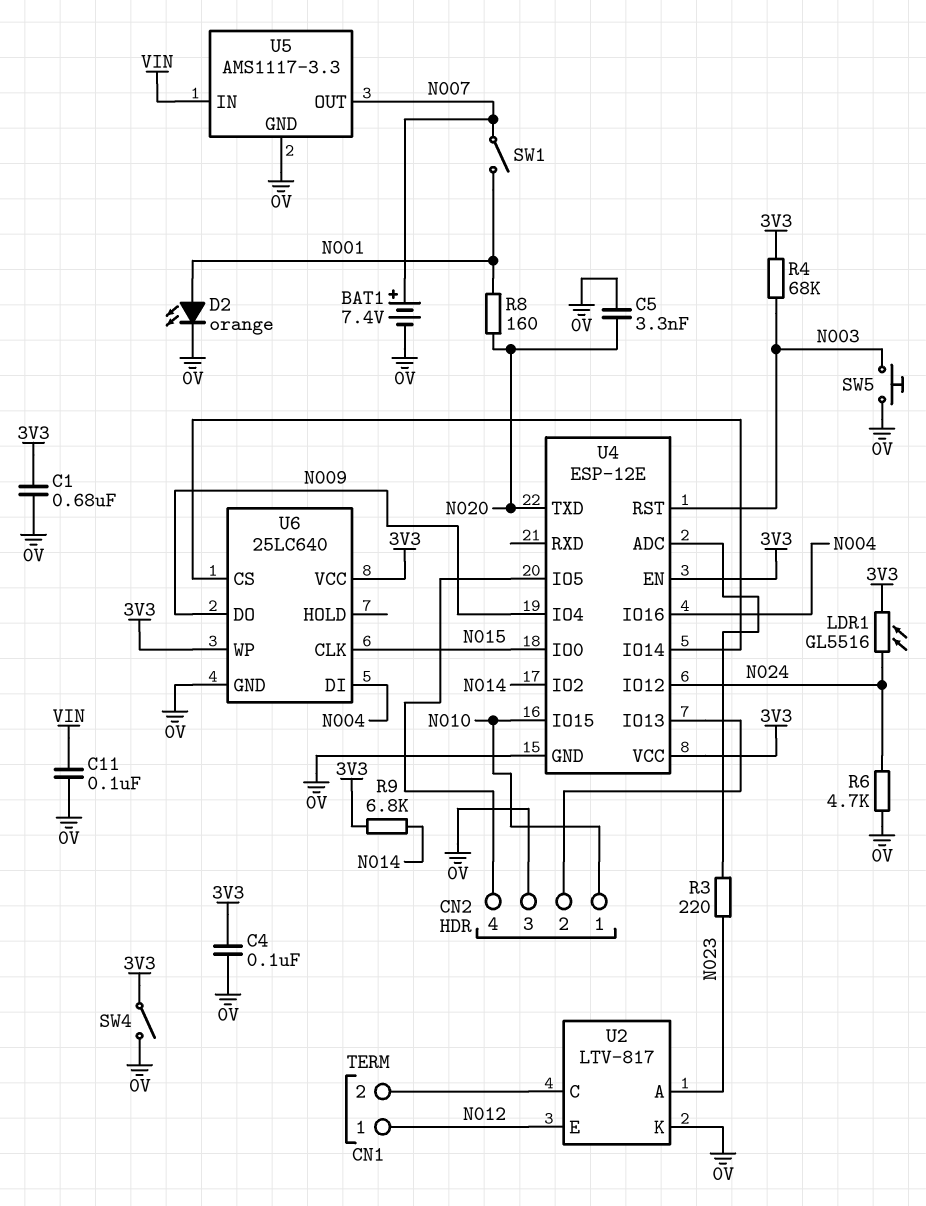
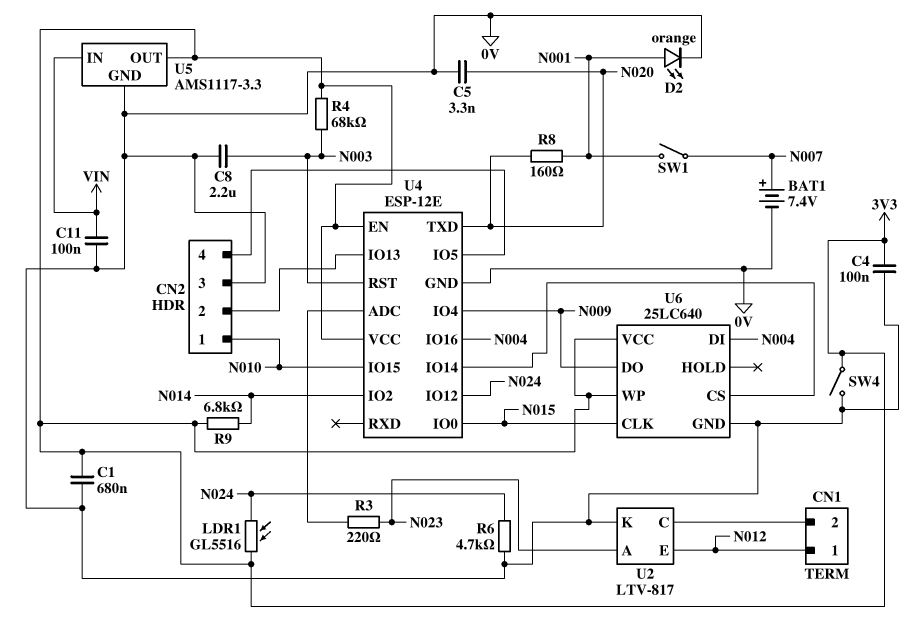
C8: none -> 2.2uF (0V, N003)
SW5: button (0V, N003) -> none
U5 pin OUT: N007 -> 3V3

